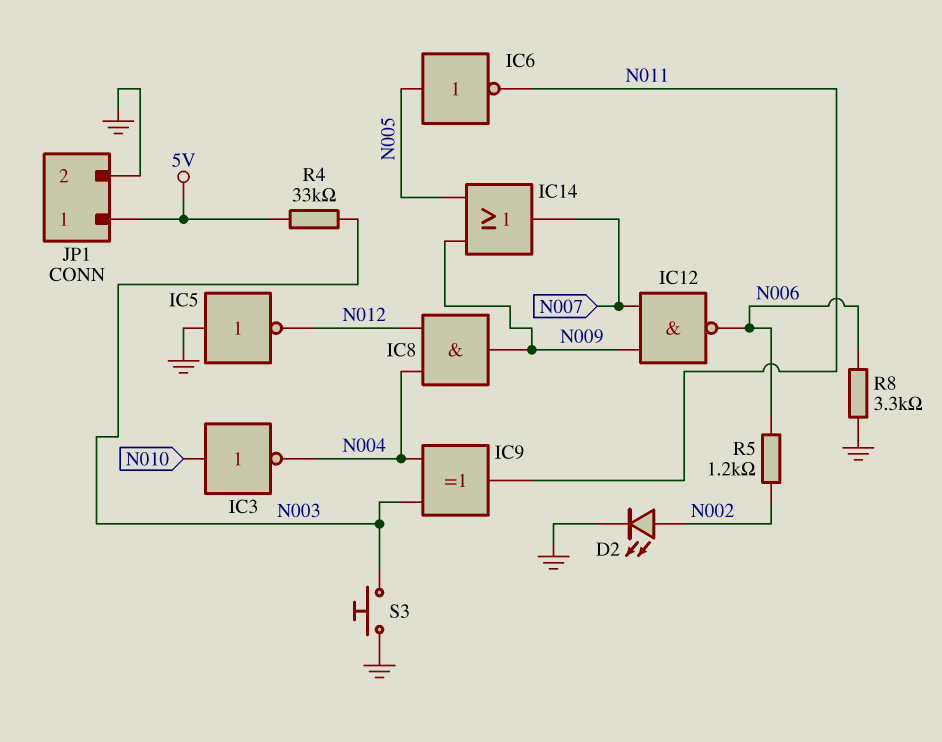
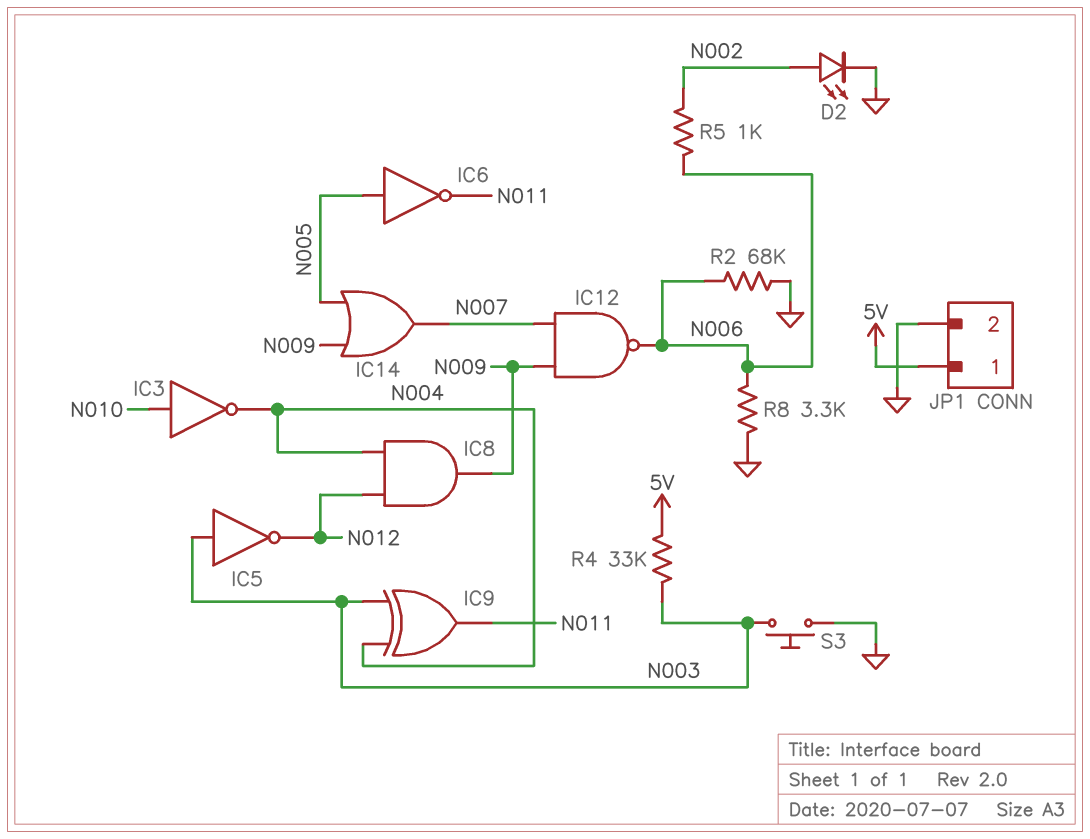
IC5: NOT (in GND, out N012) -> NOT (in N003, out N012)
R2: none -> 68k (GND, N006)
R5: 1.2k (N002, N006) -> 1k (N002, N006)

